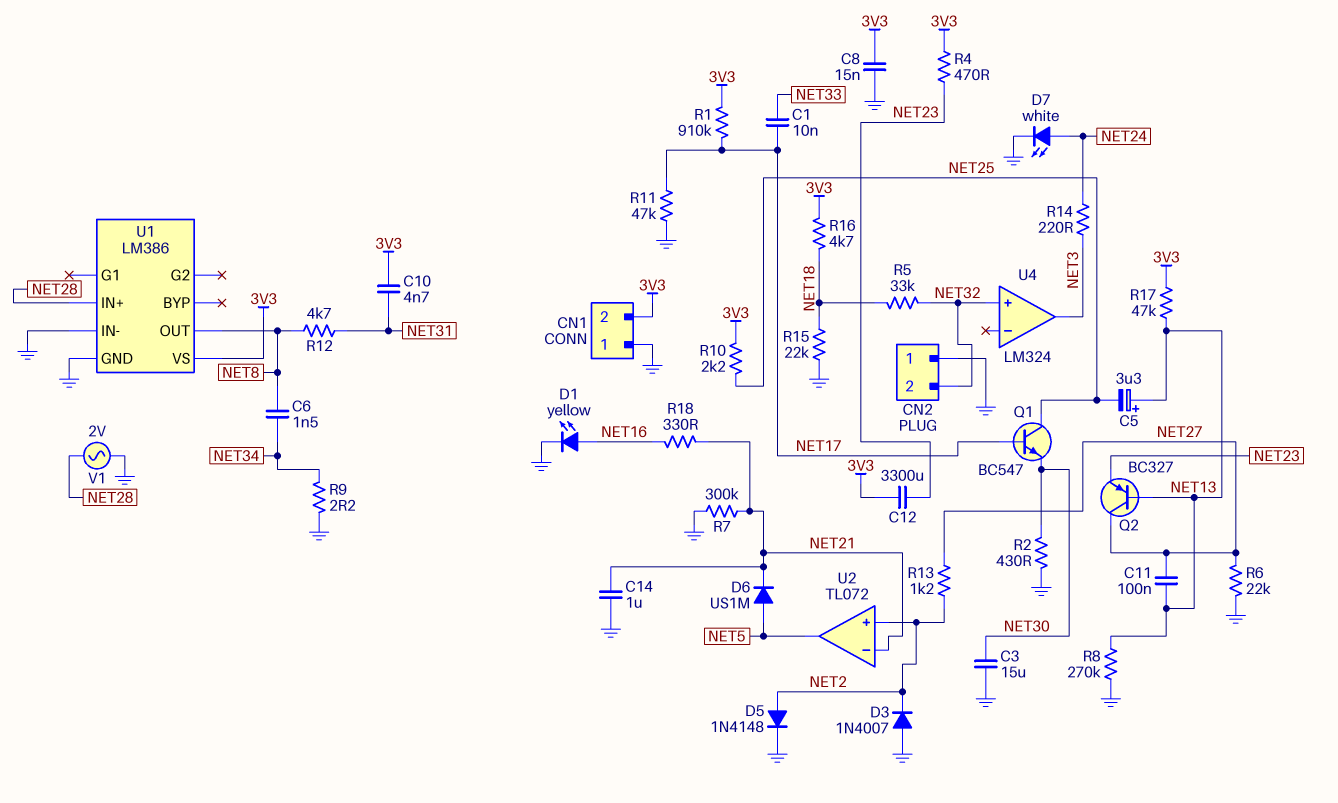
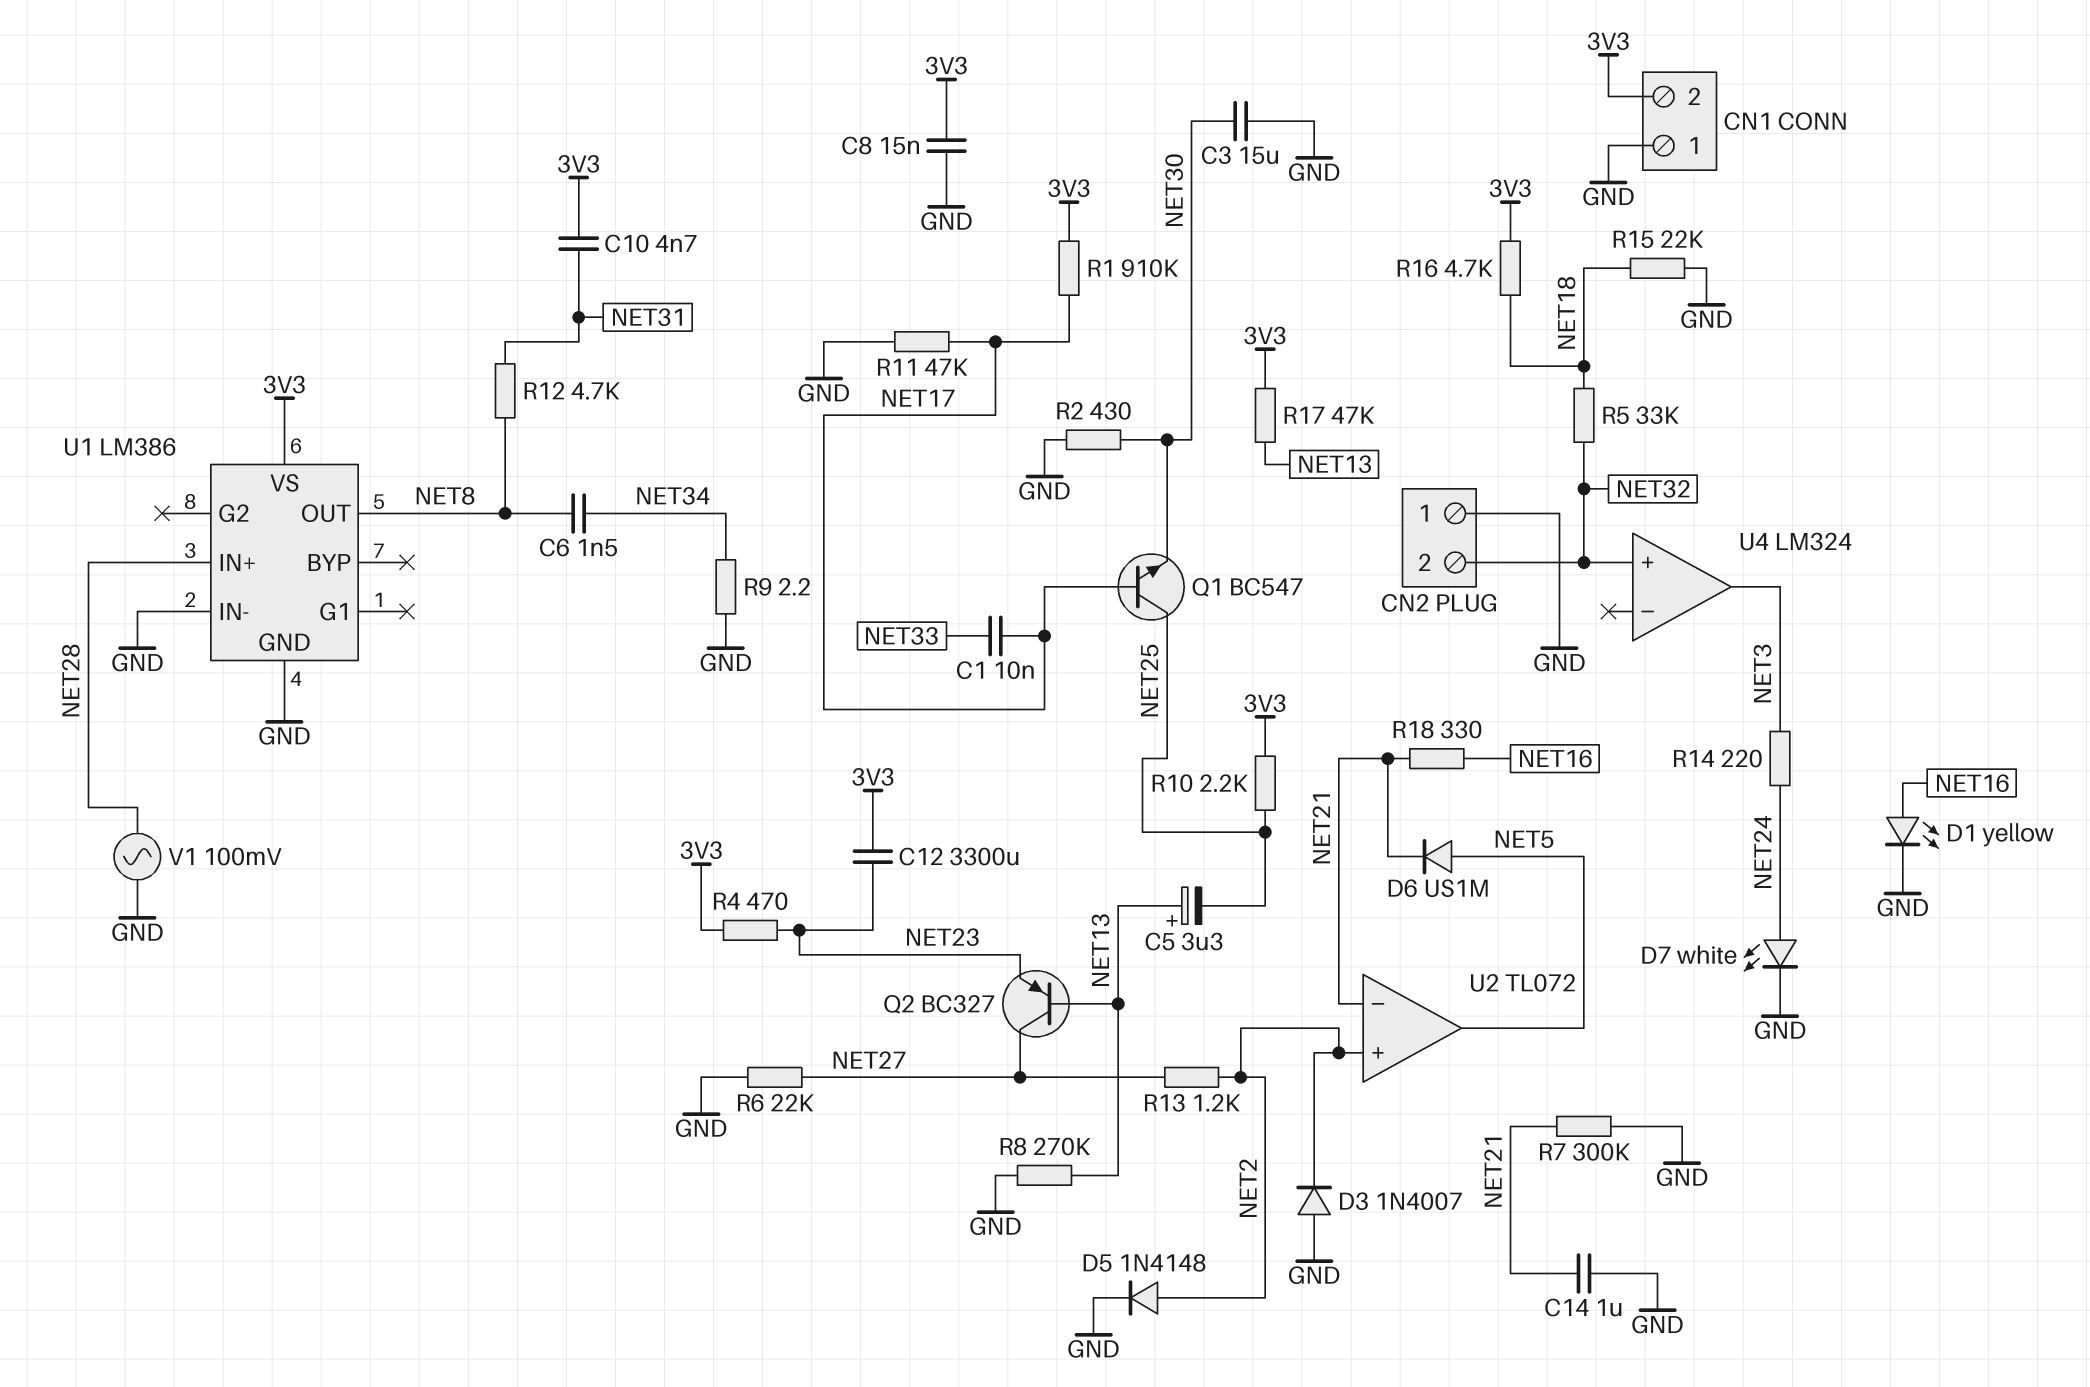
C11: 100nF (NET13, NET27) -> none
V1: AC 2V (GND, NET28) -> AC 100mV (GND, NET28)

